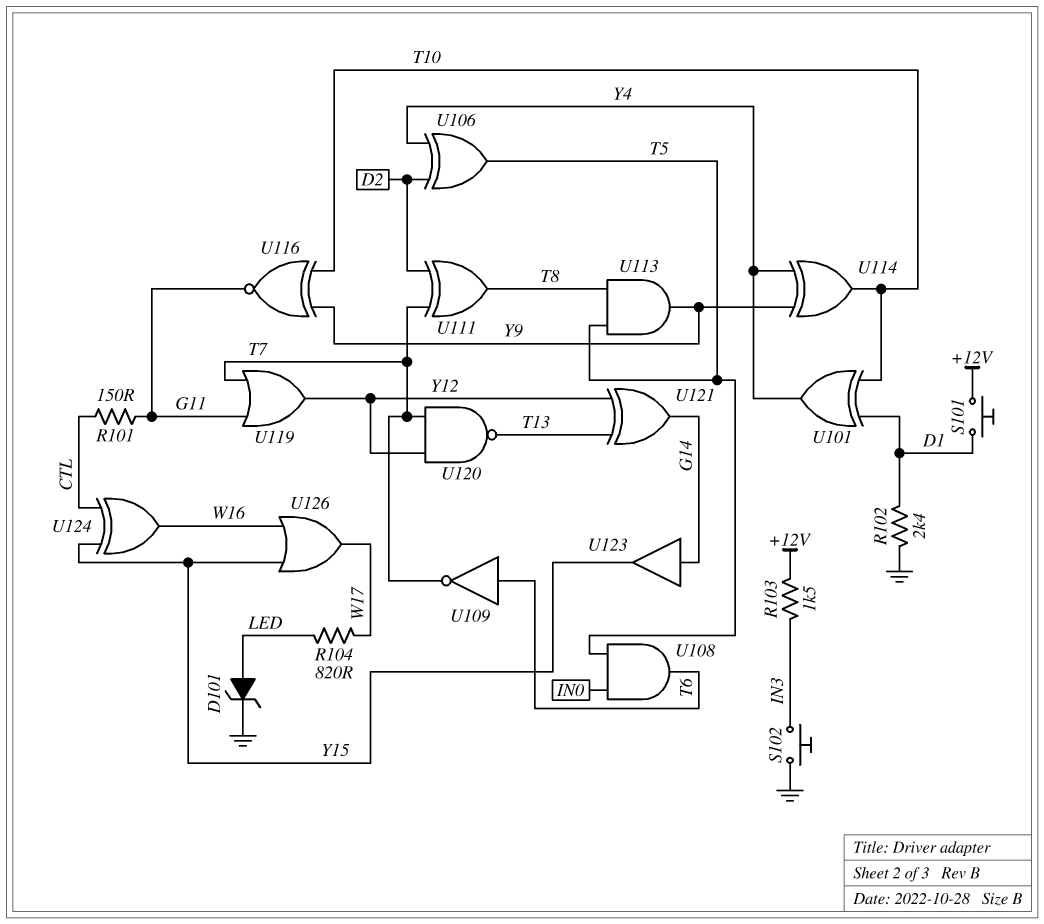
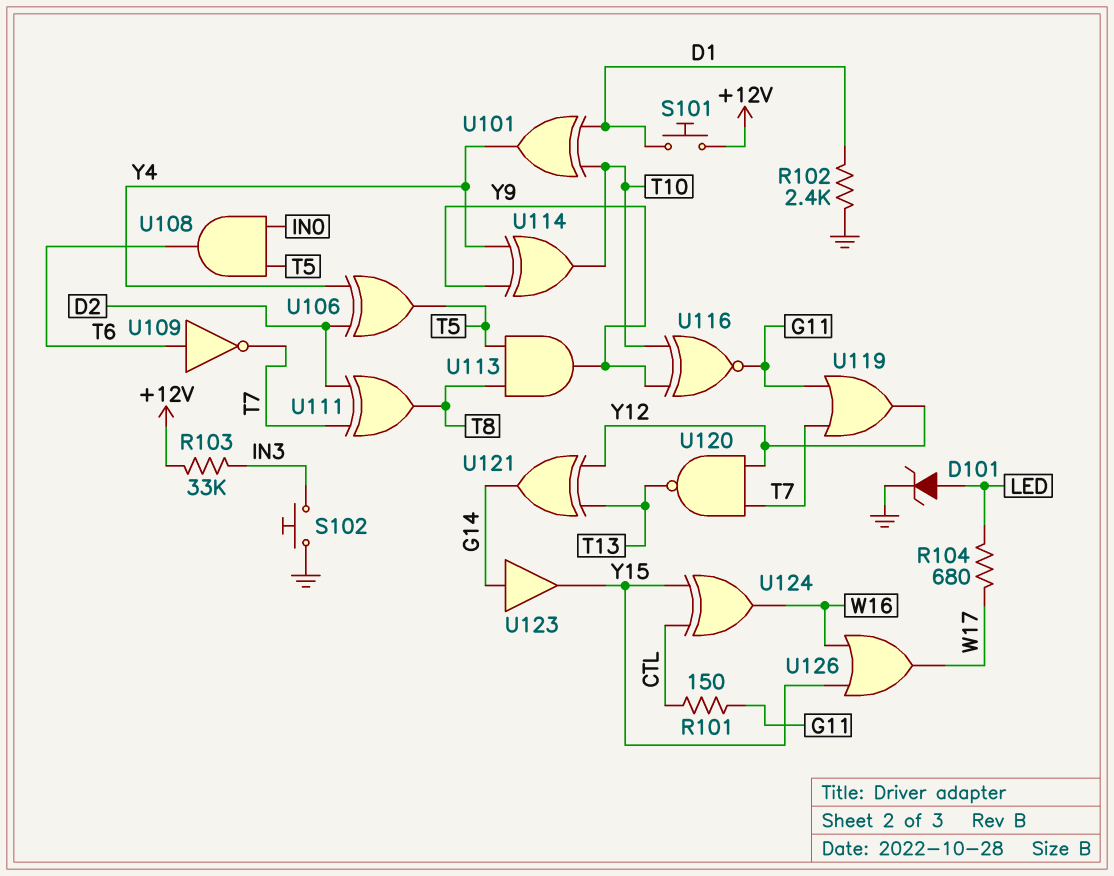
R103: 1.5k (+12V, IN3) -> 33k (+12V, IN3)
R104: 820 (LED, W17) -> 680 (LED, W17)

